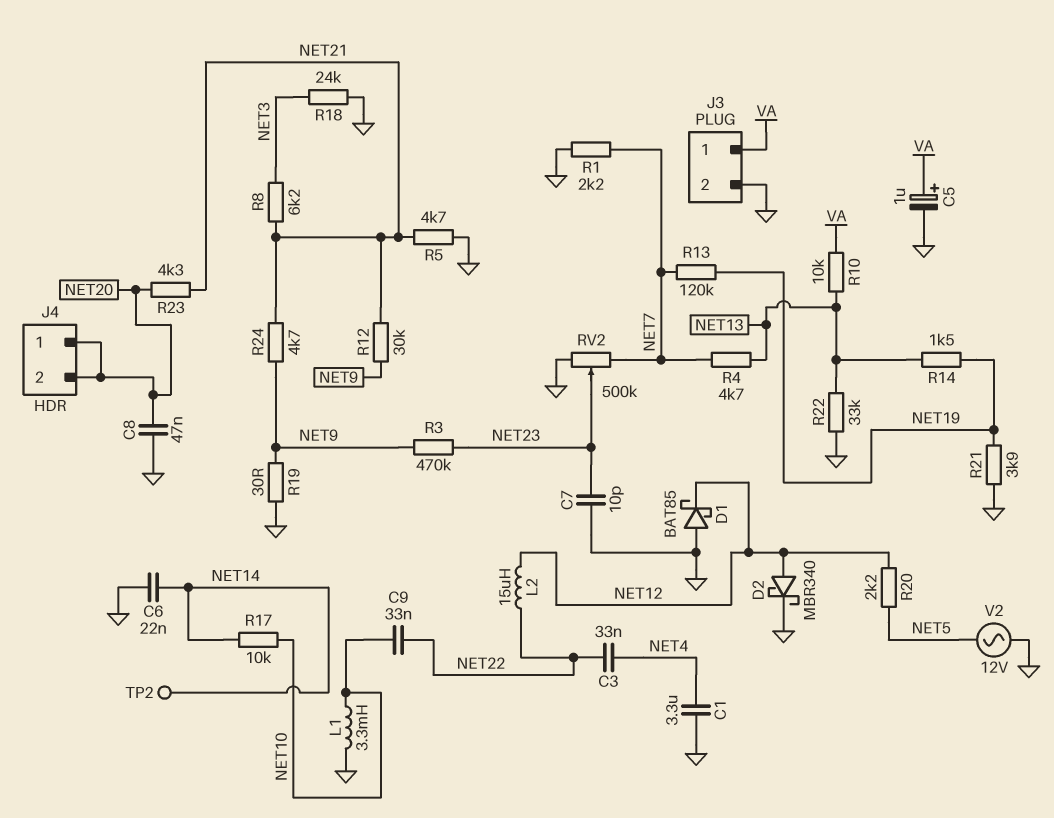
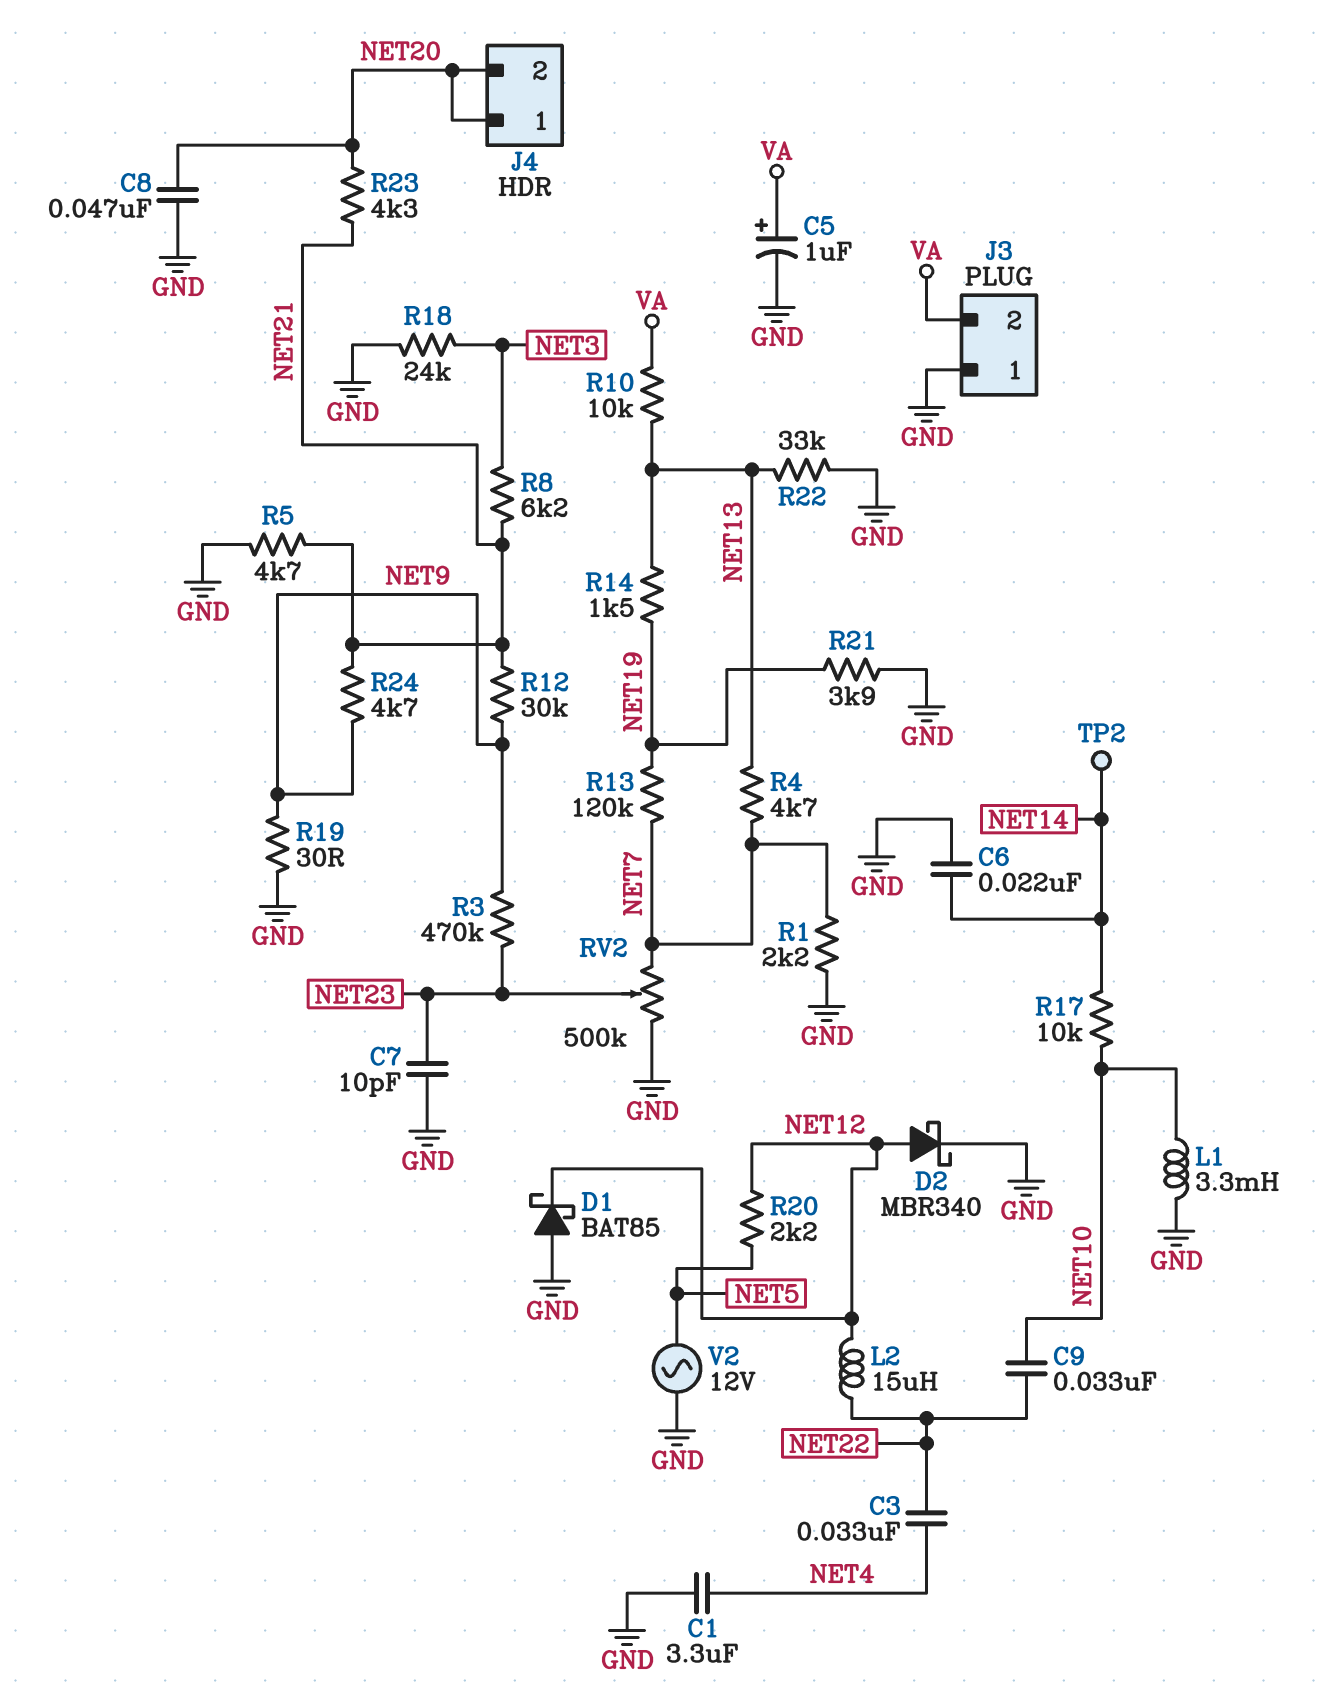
J3 pin 1: VA -> GND
J3 pin 2: GND -> VA

